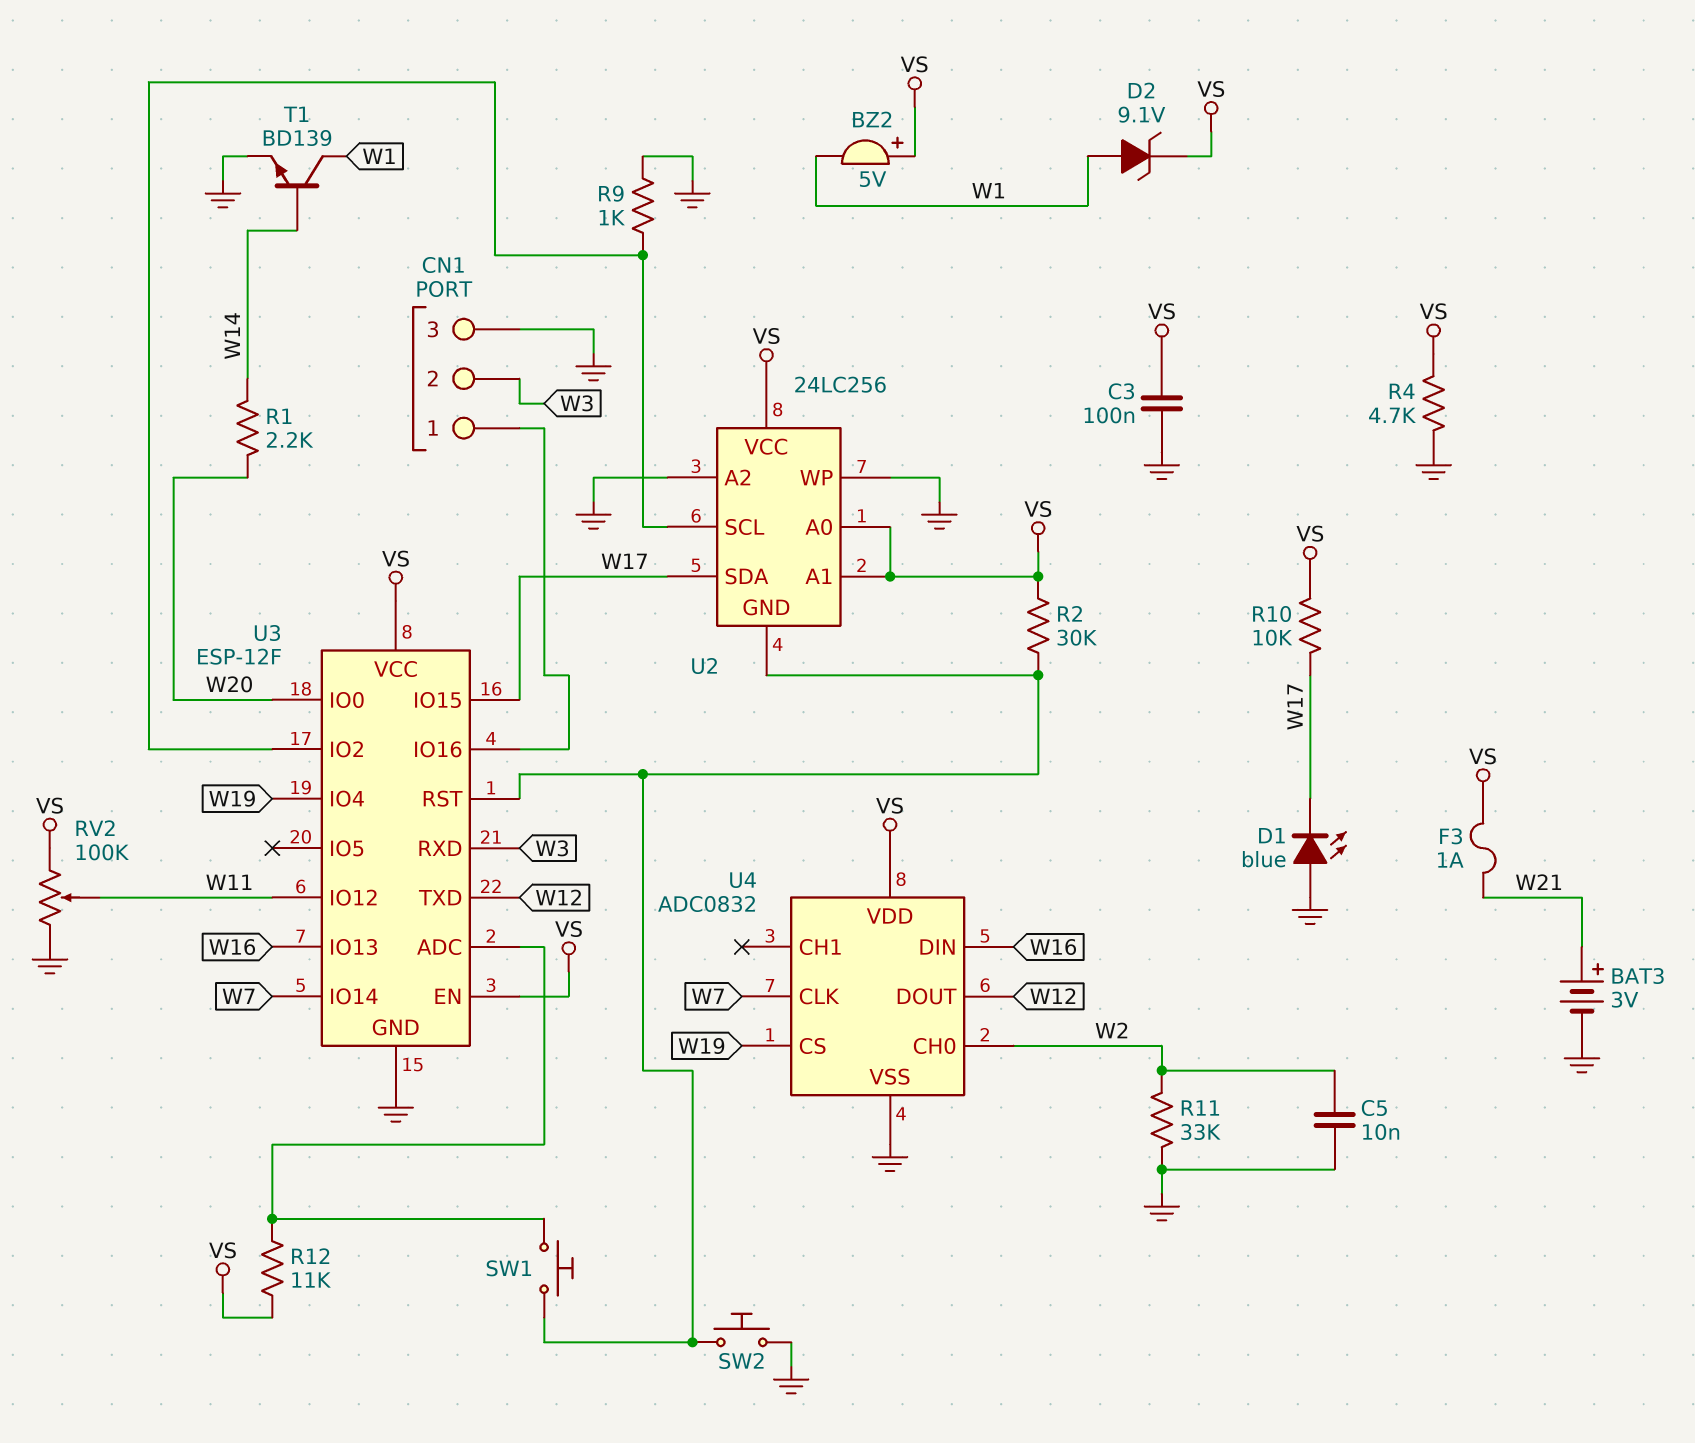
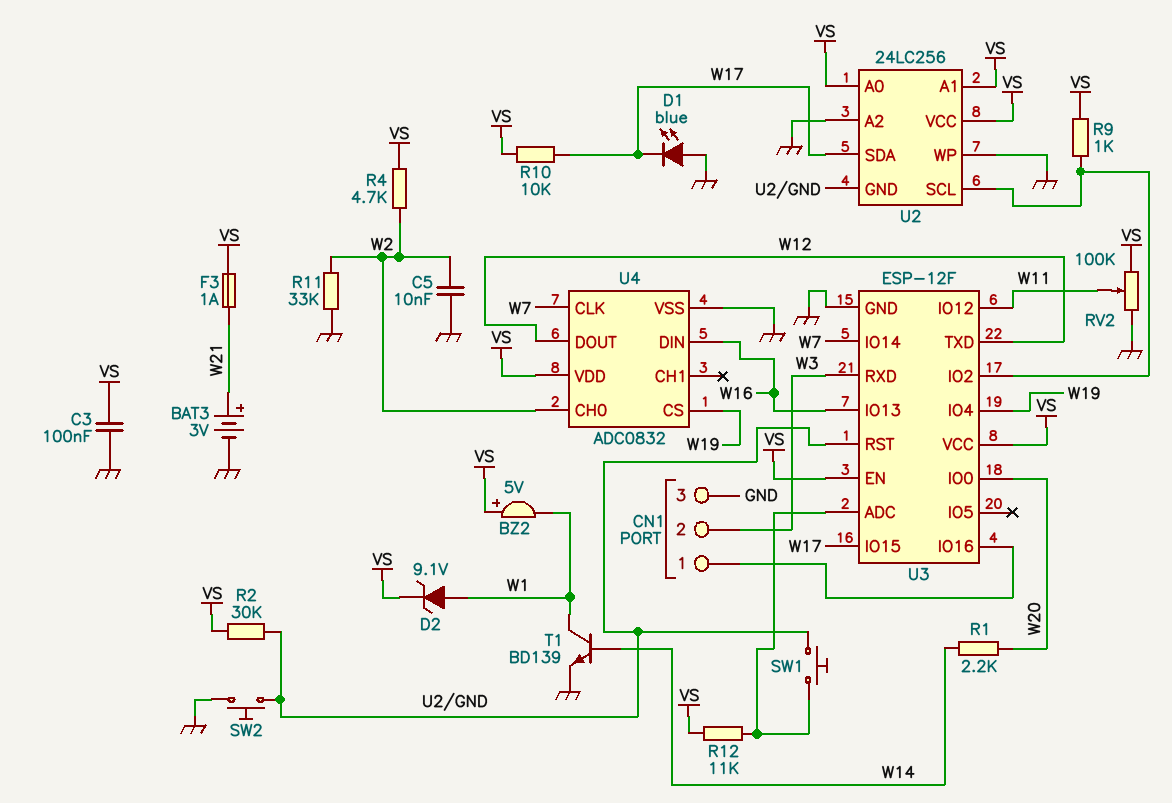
R4: 4.7k (GND, VS) -> 4.7k (VS, W2)
R9: 1k (GND, U2/SCL) -> 1k (U2/SCL, VS)

